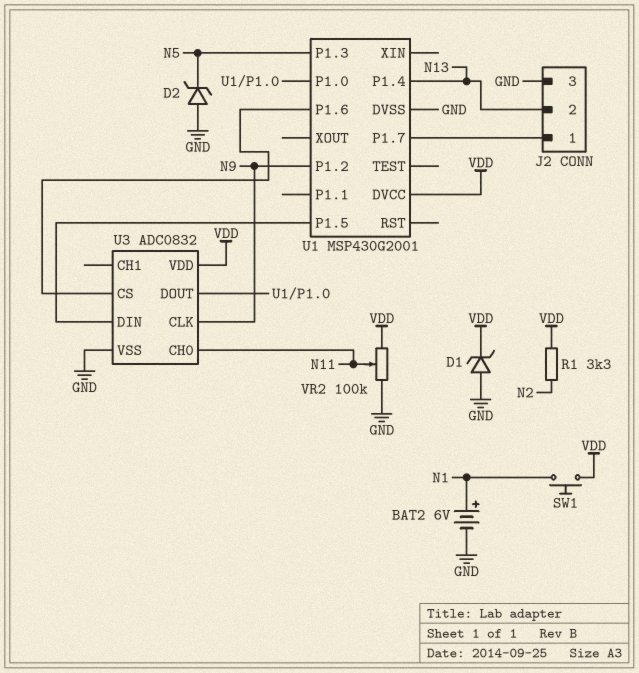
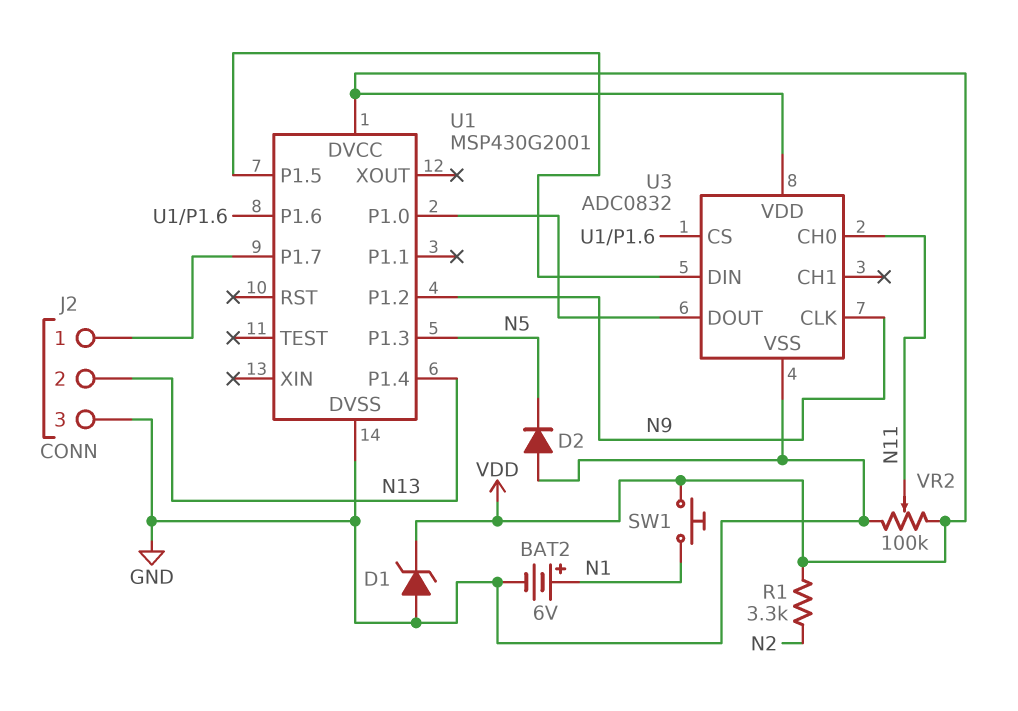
D2: zener (A GND, K N5) -> diode (A GND, K N5)

